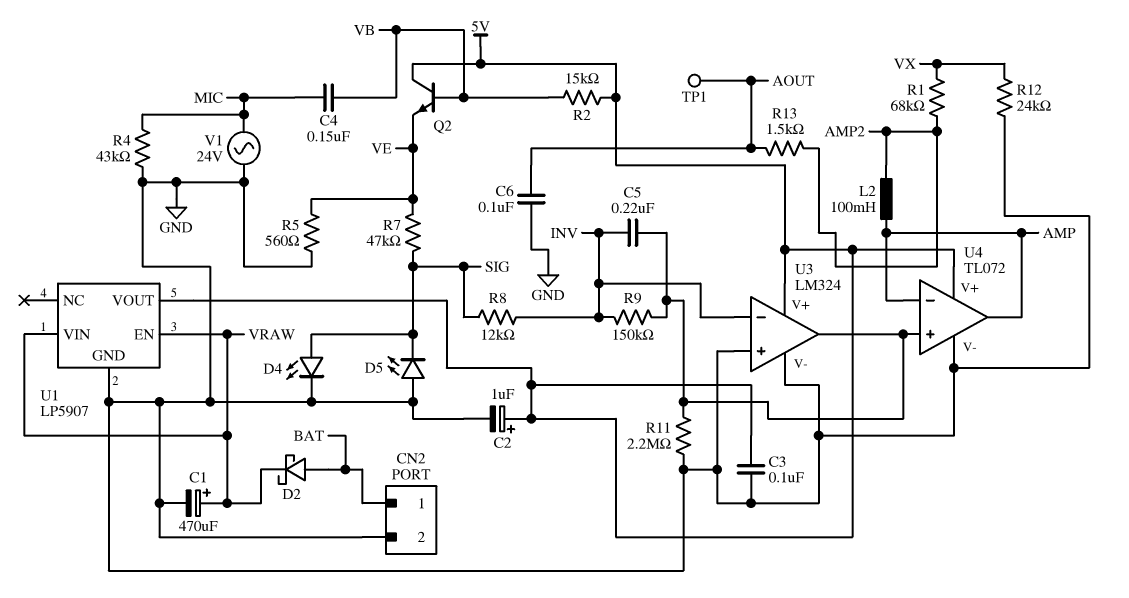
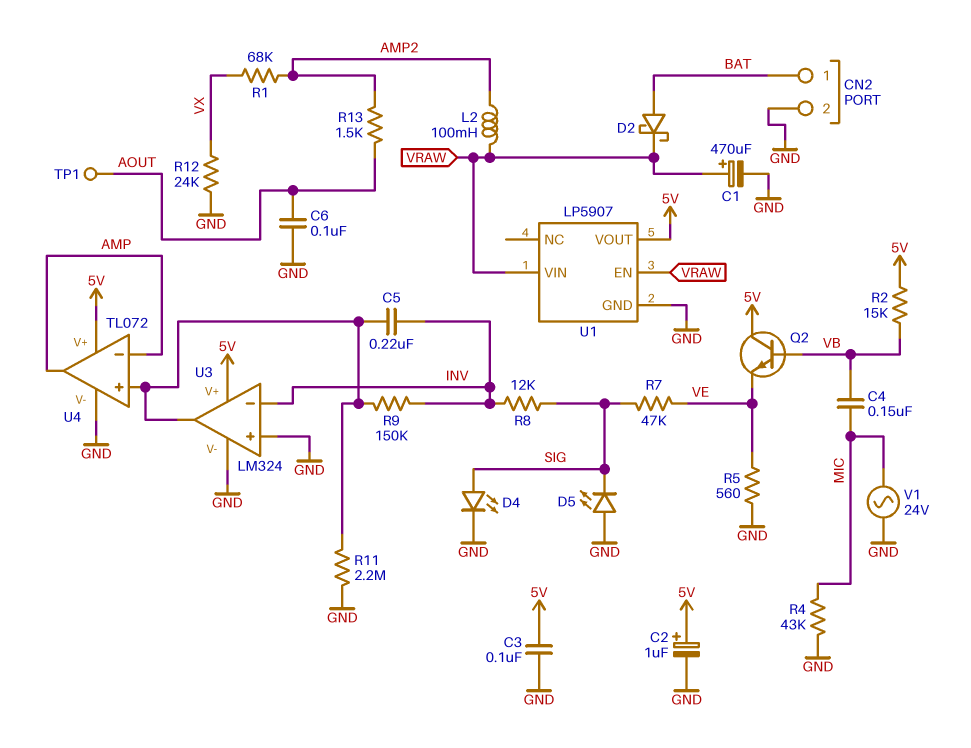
L2: 100mH (AMP, AMP2) -> 100mH (AMP2, VRAW)

